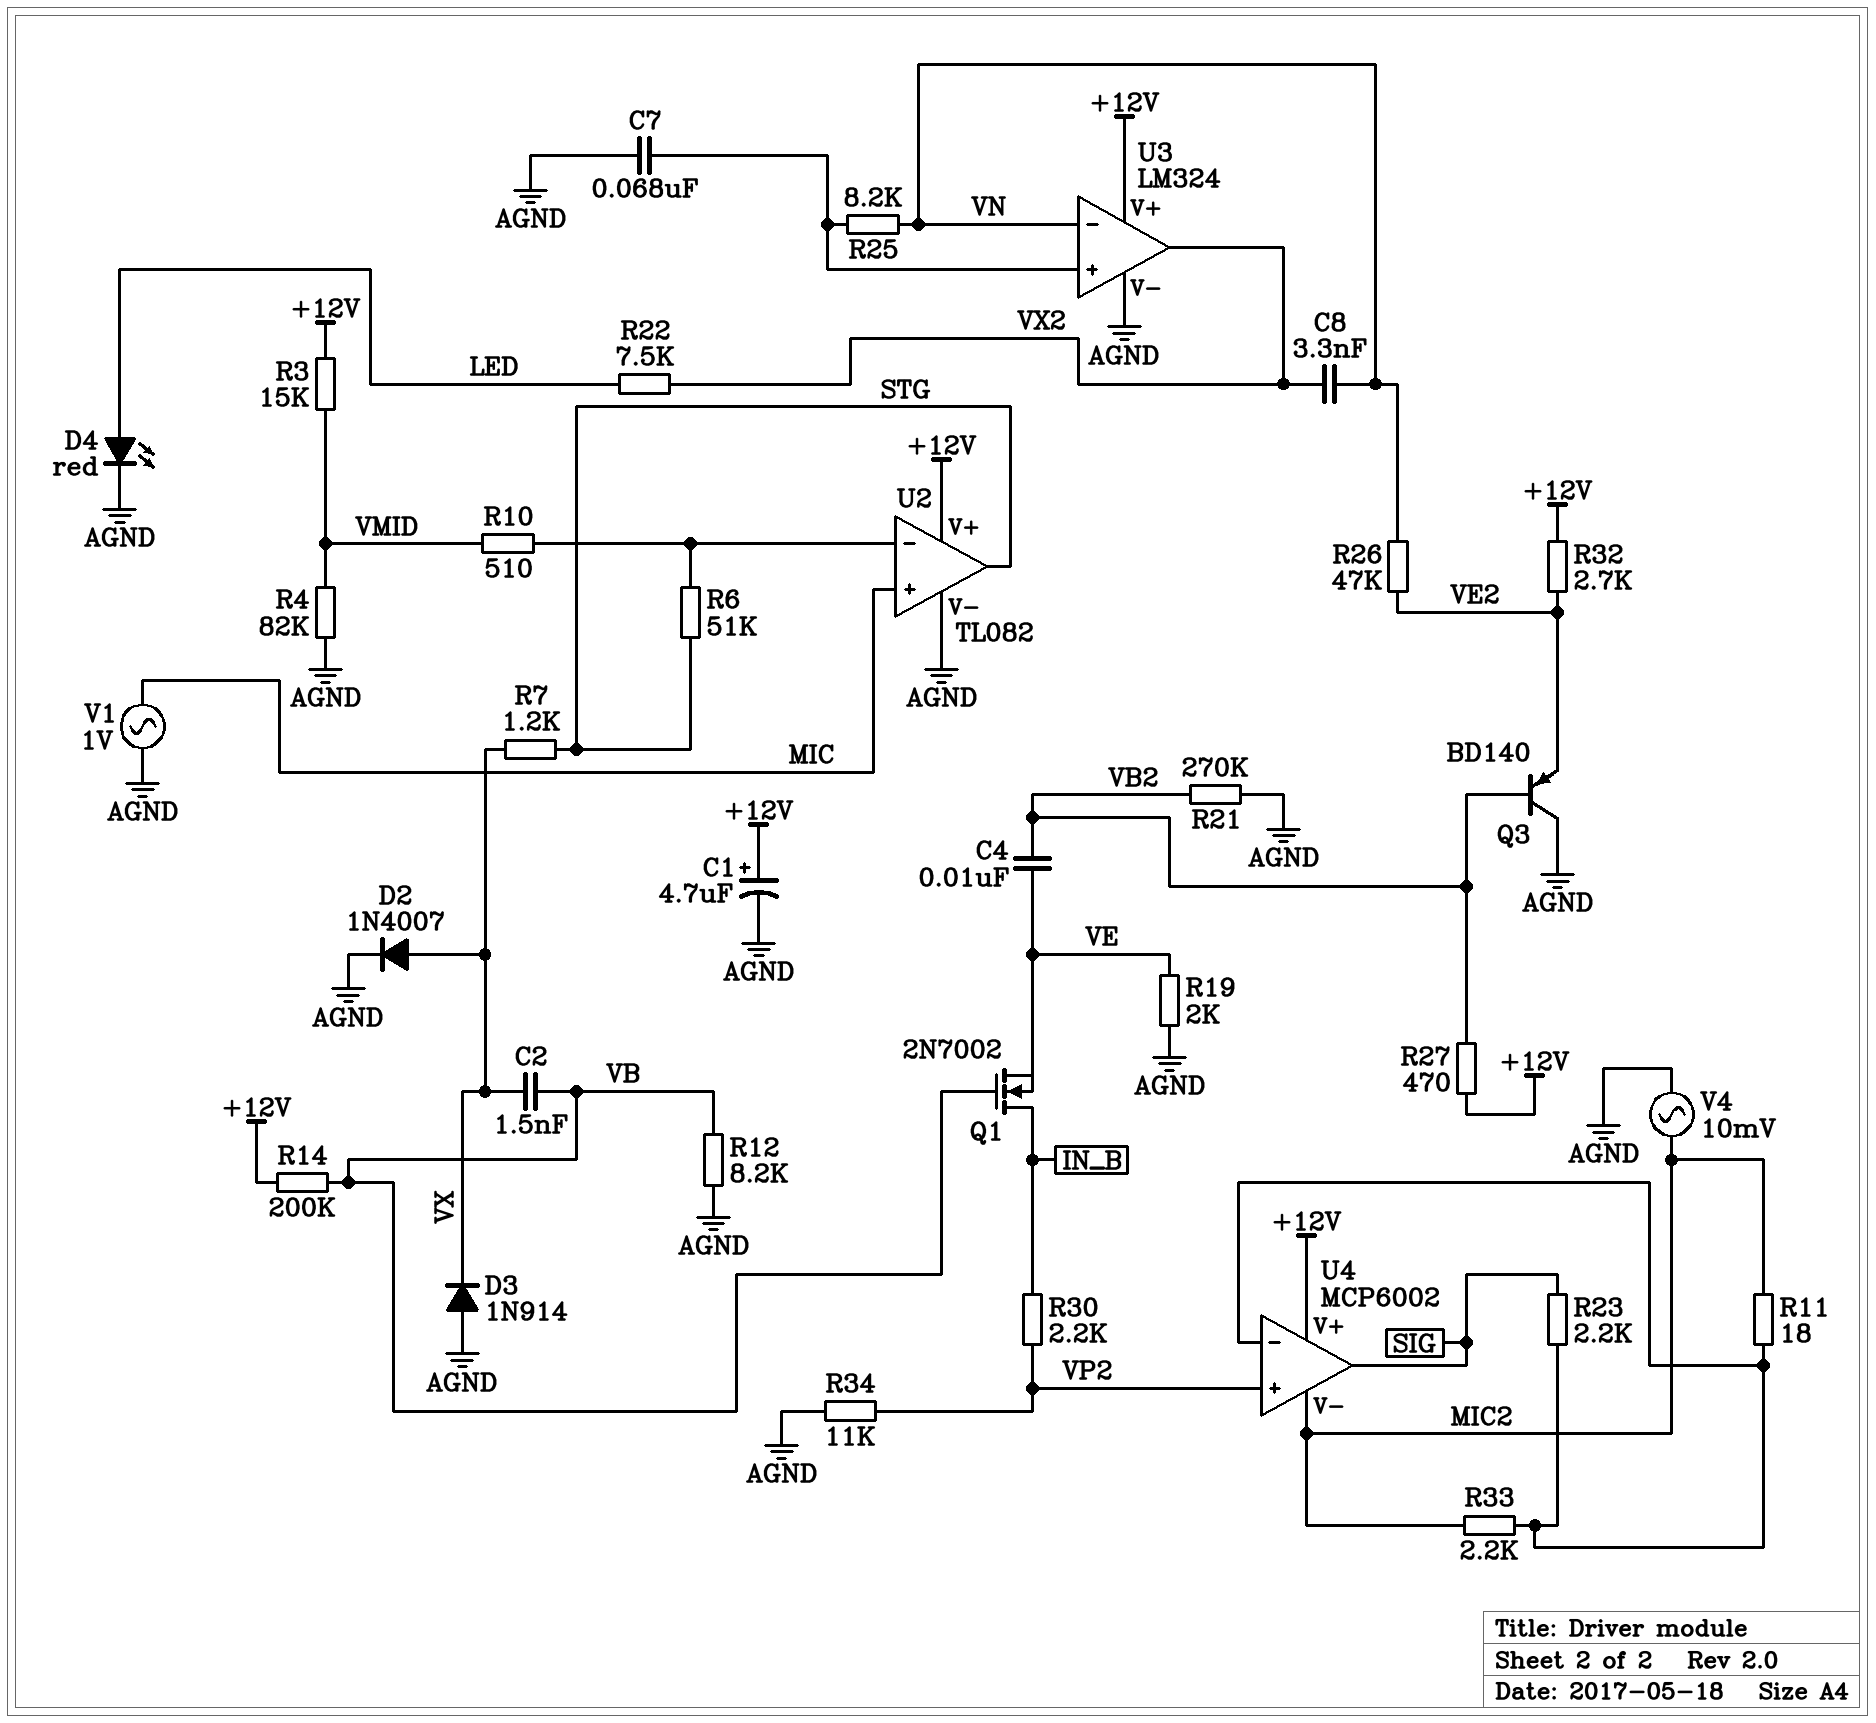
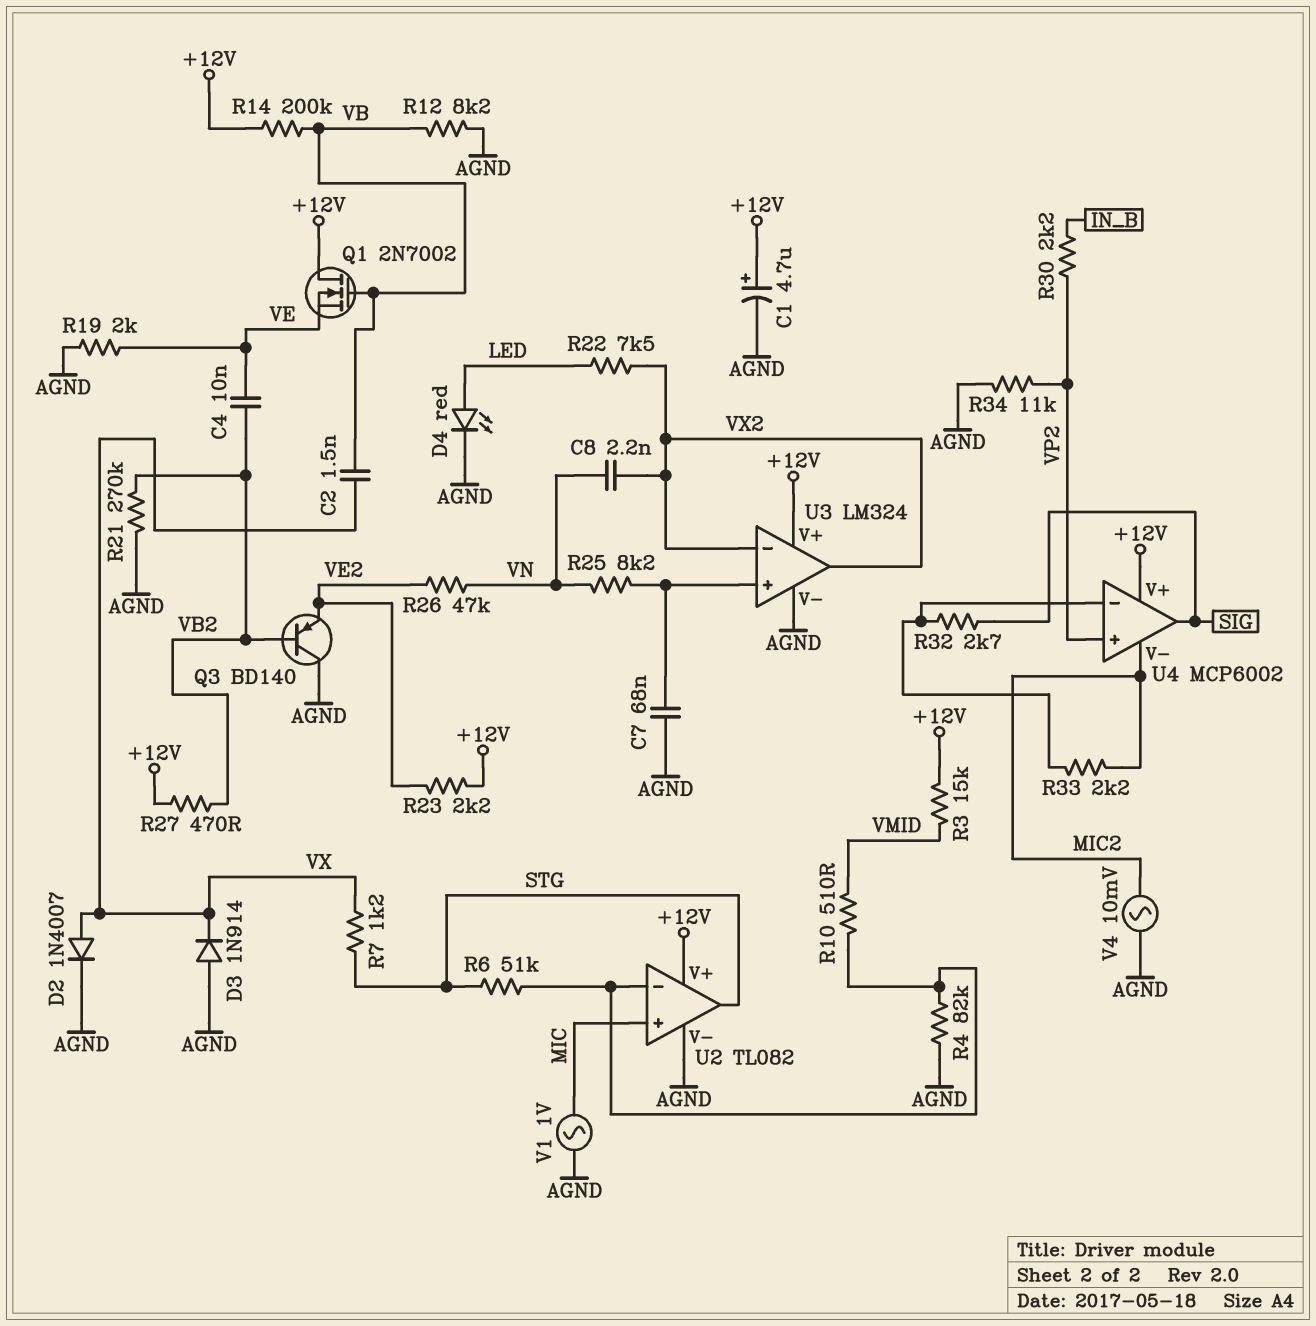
C8: 3.3nF (VN, VX2) -> 2.2nF (VN, VX2)
Q1: NMOS 2N7002 (G VB, D IN_B, S VE) -> NMOS 2N7002 (G VB, D +12V, S VE)
R4: 82k (AGND, VMID) -> 82k (AGND, U2/in-)
R11: 18 (MIC2, U4/in-) -> none
R23: 2.2k (SIG, U4/in-) -> 2.2k (+12V, VE2)
R32: 2.7k (+12V, VE2) -> 2.7k (SIG, U4/in-)
U3 pin in-: VN -> VX2

